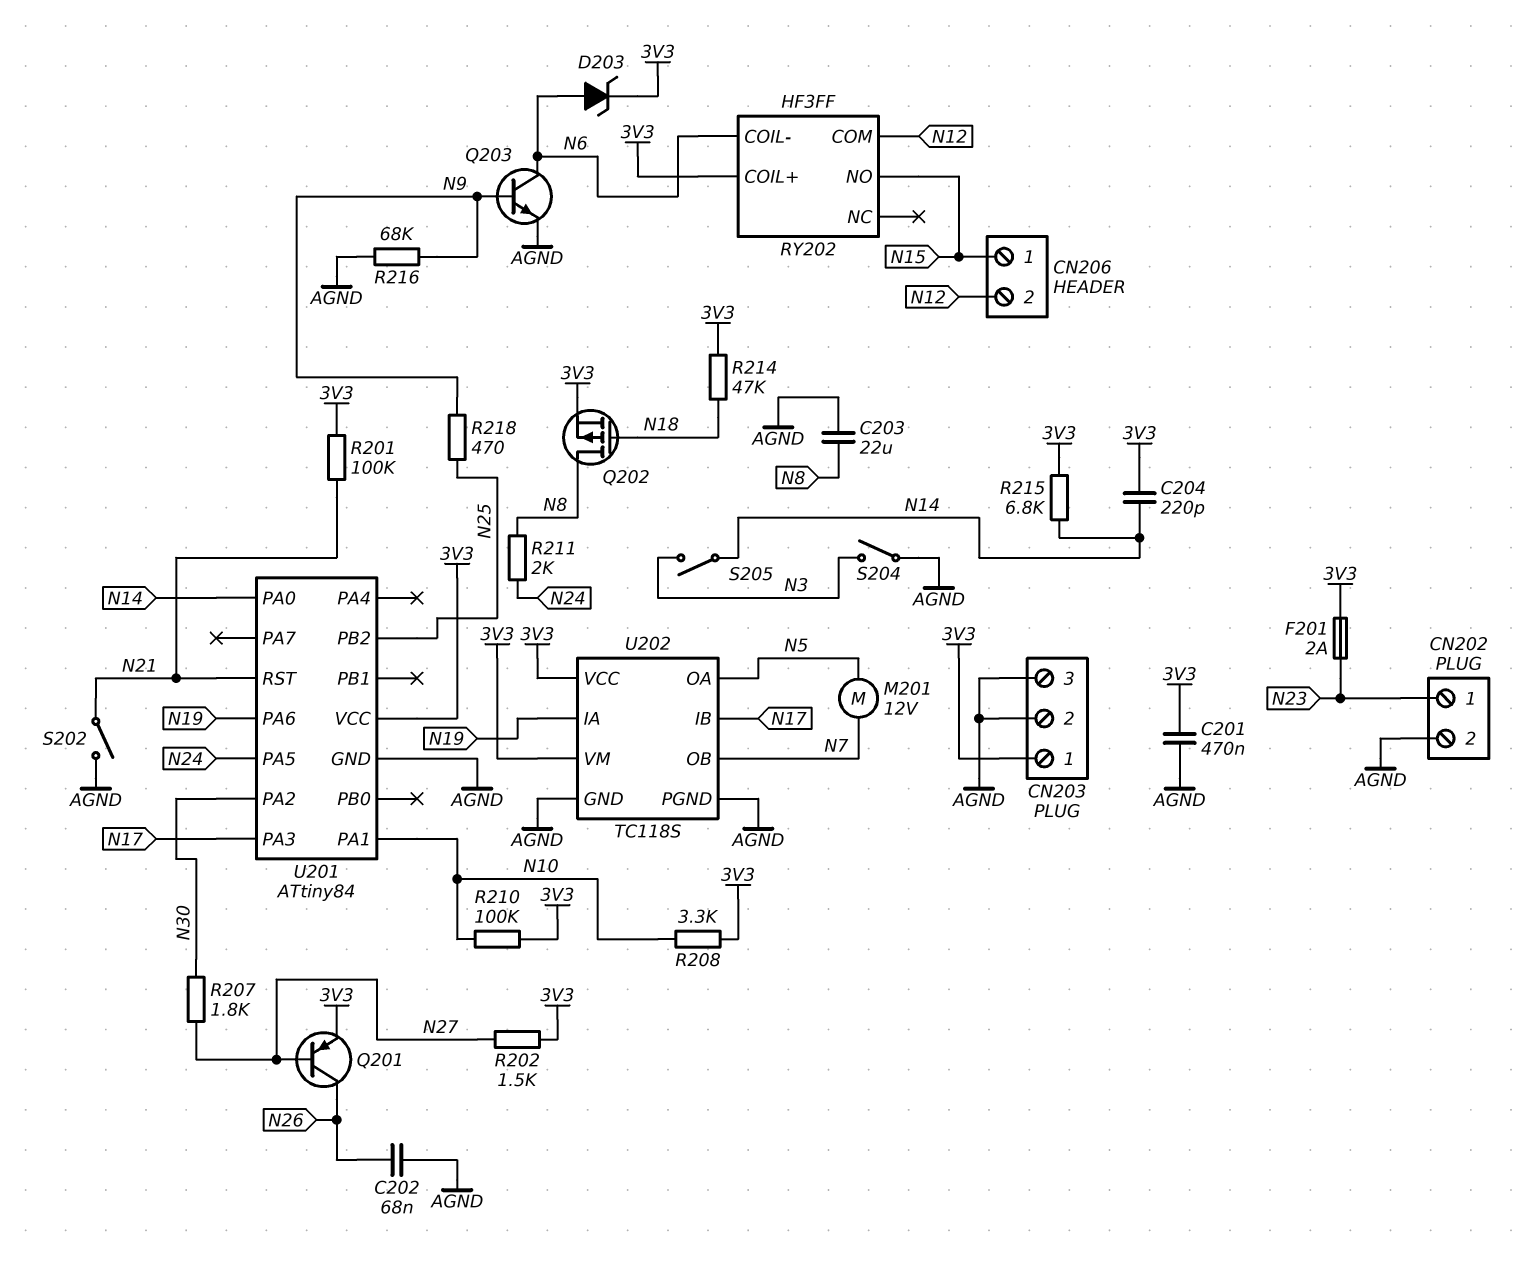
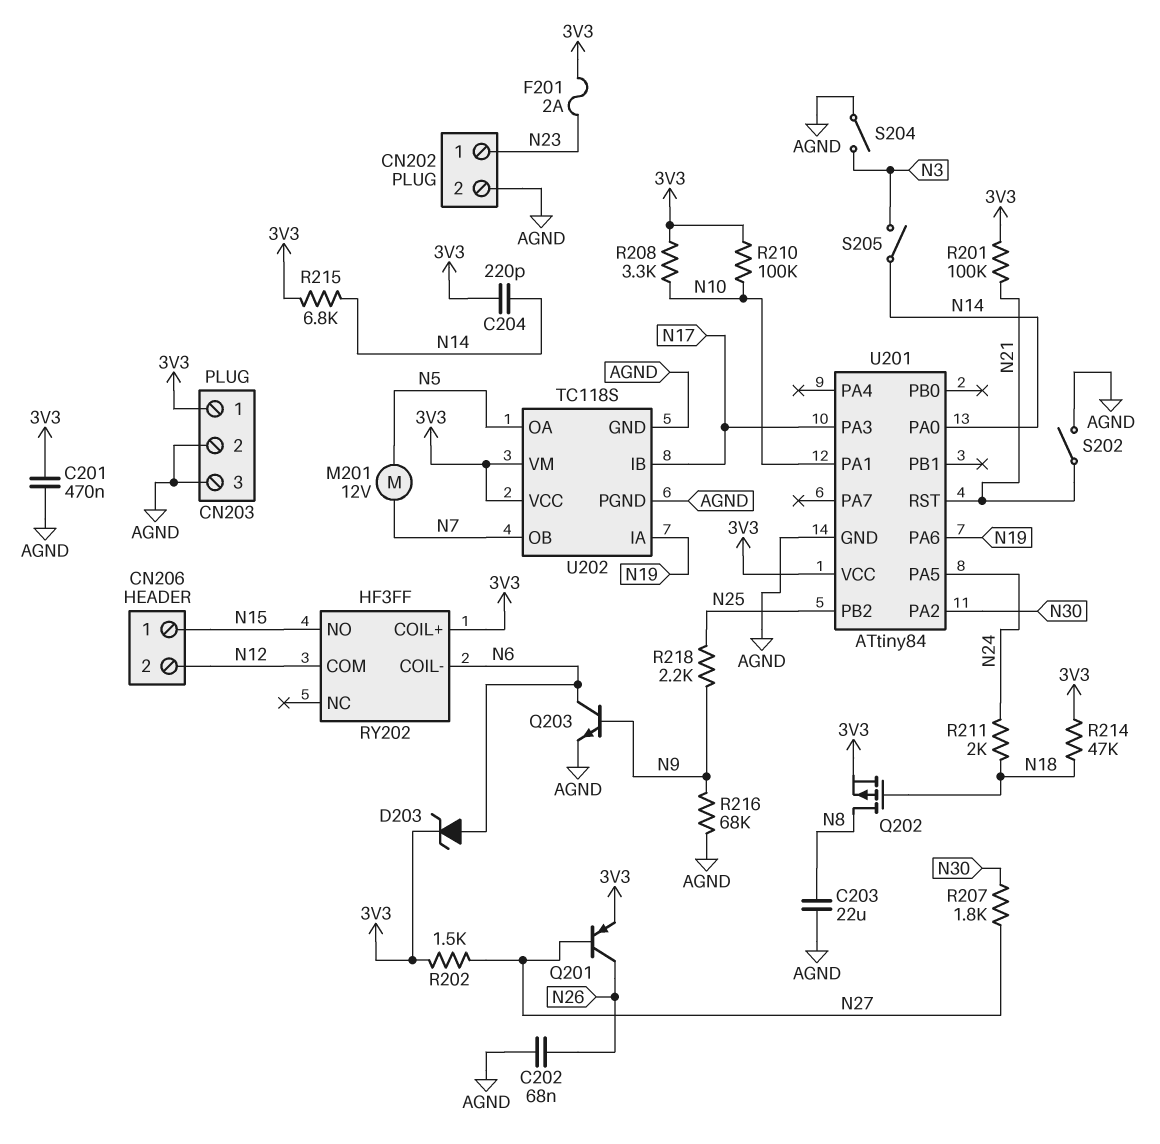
R211: 2k (N8, N24) -> 2k (N18, N24)
R218: 470 (N9, N25) -> 2.2k (N9, N25)

